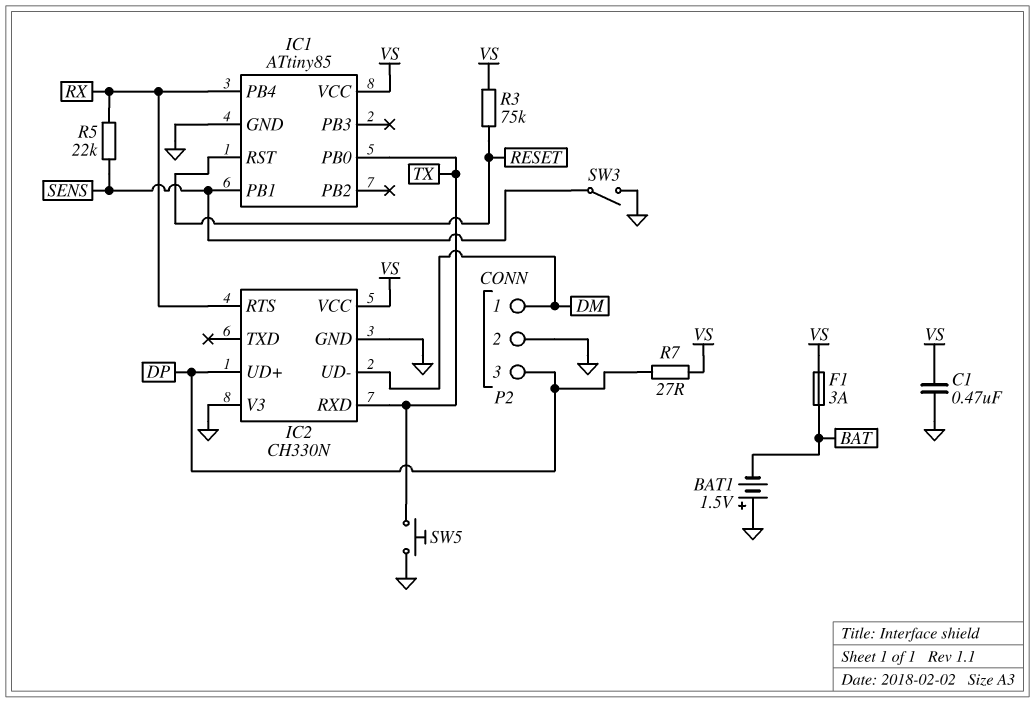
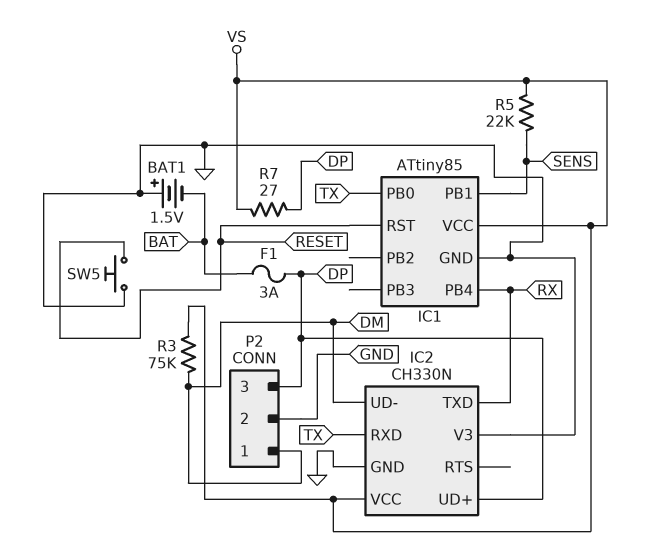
C1: 470nF (GND, VS) -> none
F1: 3A (BAT, VS) -> 3A (BAT, DP)
IC2 pin RTS: RX -> none
IC2 pin TXD: none -> RX
R3: 75k (RESET, VS) -> 75k (DM, VS)
R5: 22k (RX, SENS) -> 22k (SENS, VS)
SW3: switch (GND, SENS) -> none
SW5: button (GND, TX) -> button (GND, RESET)

